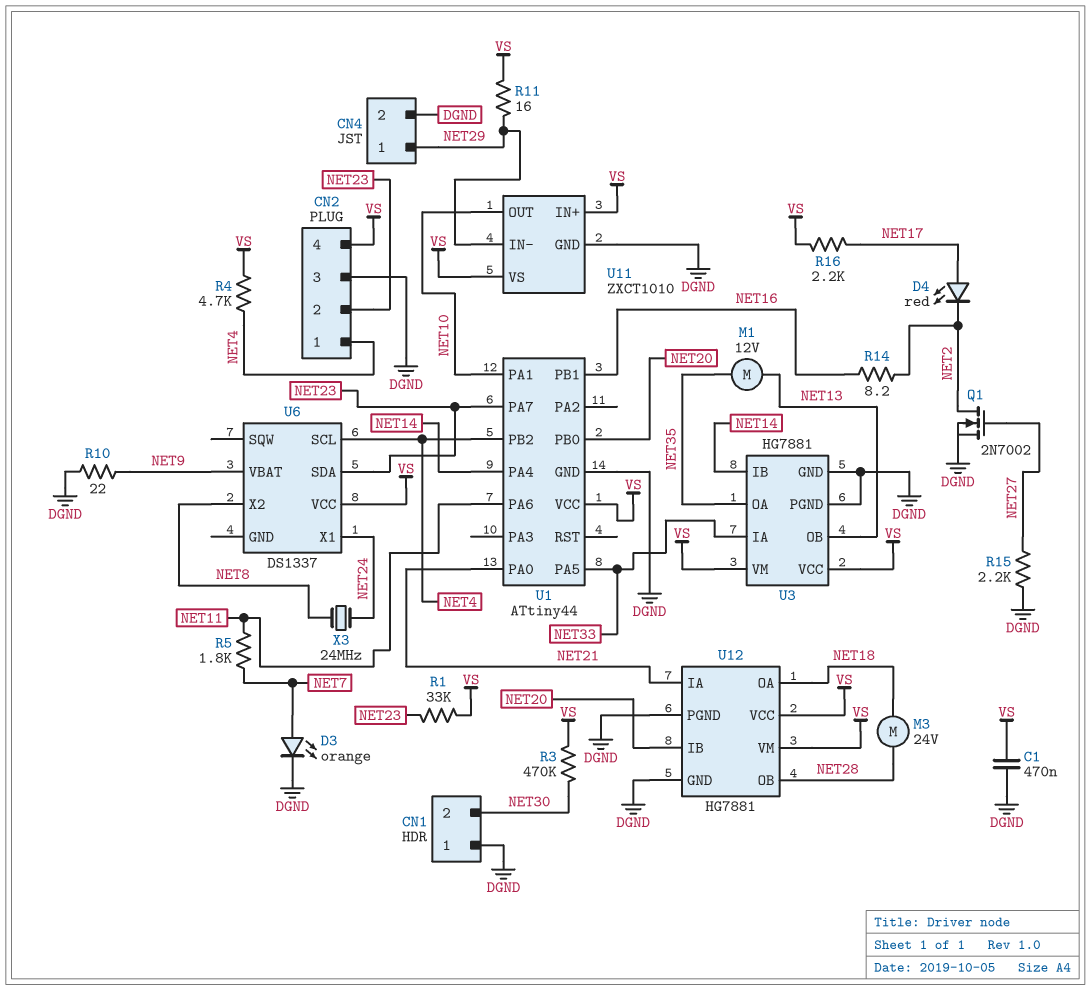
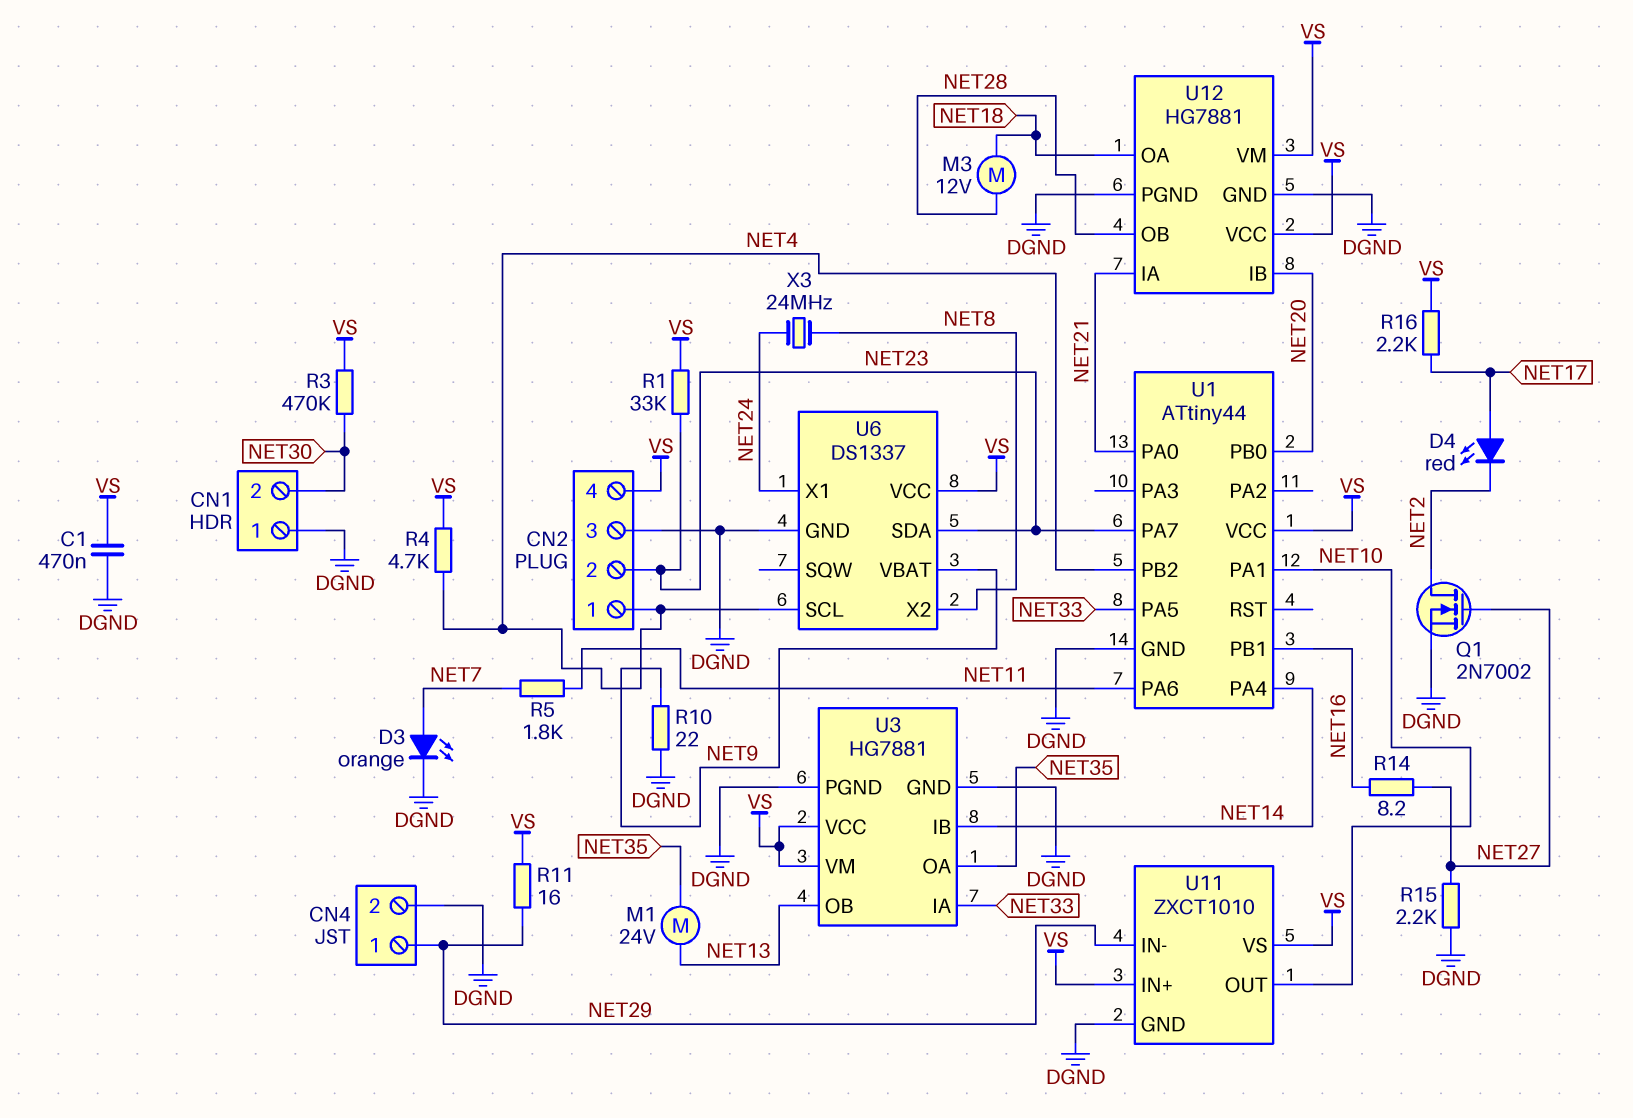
M1: motor 12V (NET13, NET35) -> motor 24V (NET13, NET35)
M3: motor 24V (NET18, NET28) -> motor 12V (NET18, NET28)
R14: 8.2 (NET2, NET16) -> 8.2 (NET16, NET27)
U6 pin GND: none -> DGND

